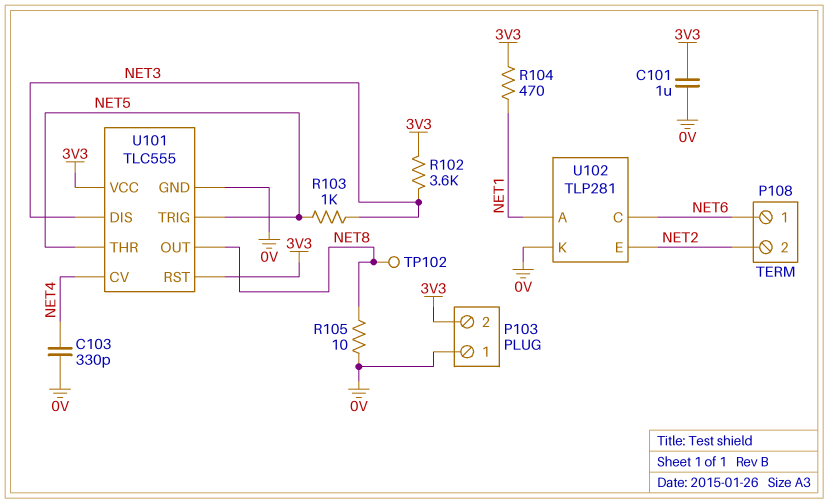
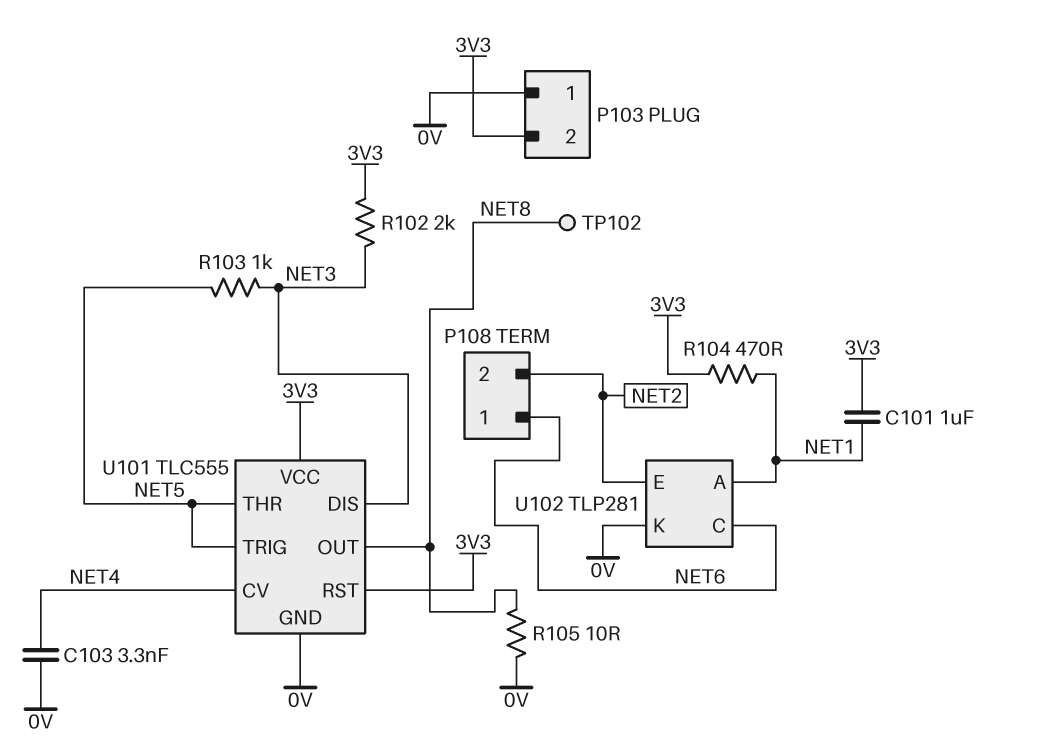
C101: 1uF (0V, 3V3) -> 1uF (3V3, NET1)
C103: 330pF (0V, NET4) -> 3.3nF (0V, NET4)
R102: 3.6k (3V3, NET3) -> 2k (3V3, NET3)

